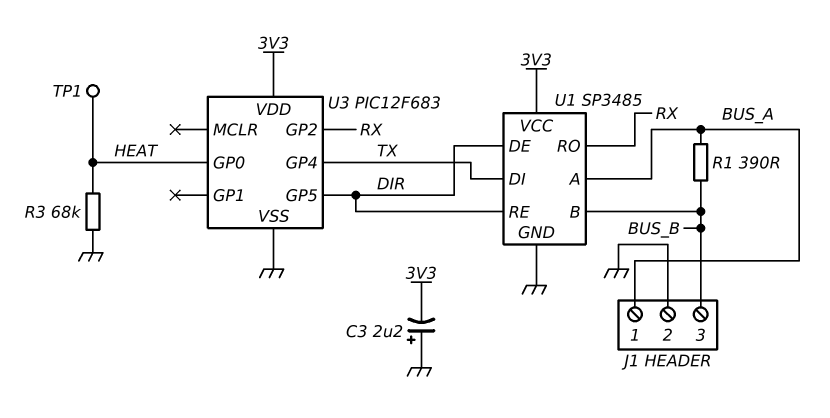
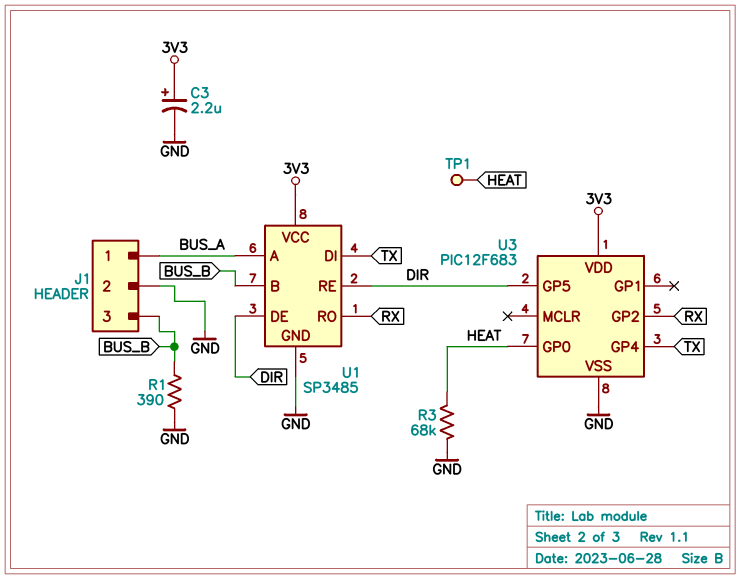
C3: 2.2uF (plus GND, minus 3V3) -> 2.2uF (plus 3V3, minus GND)
R1: 390 (BUS_A, BUS_B) -> 390 (BUS_B, GND)

